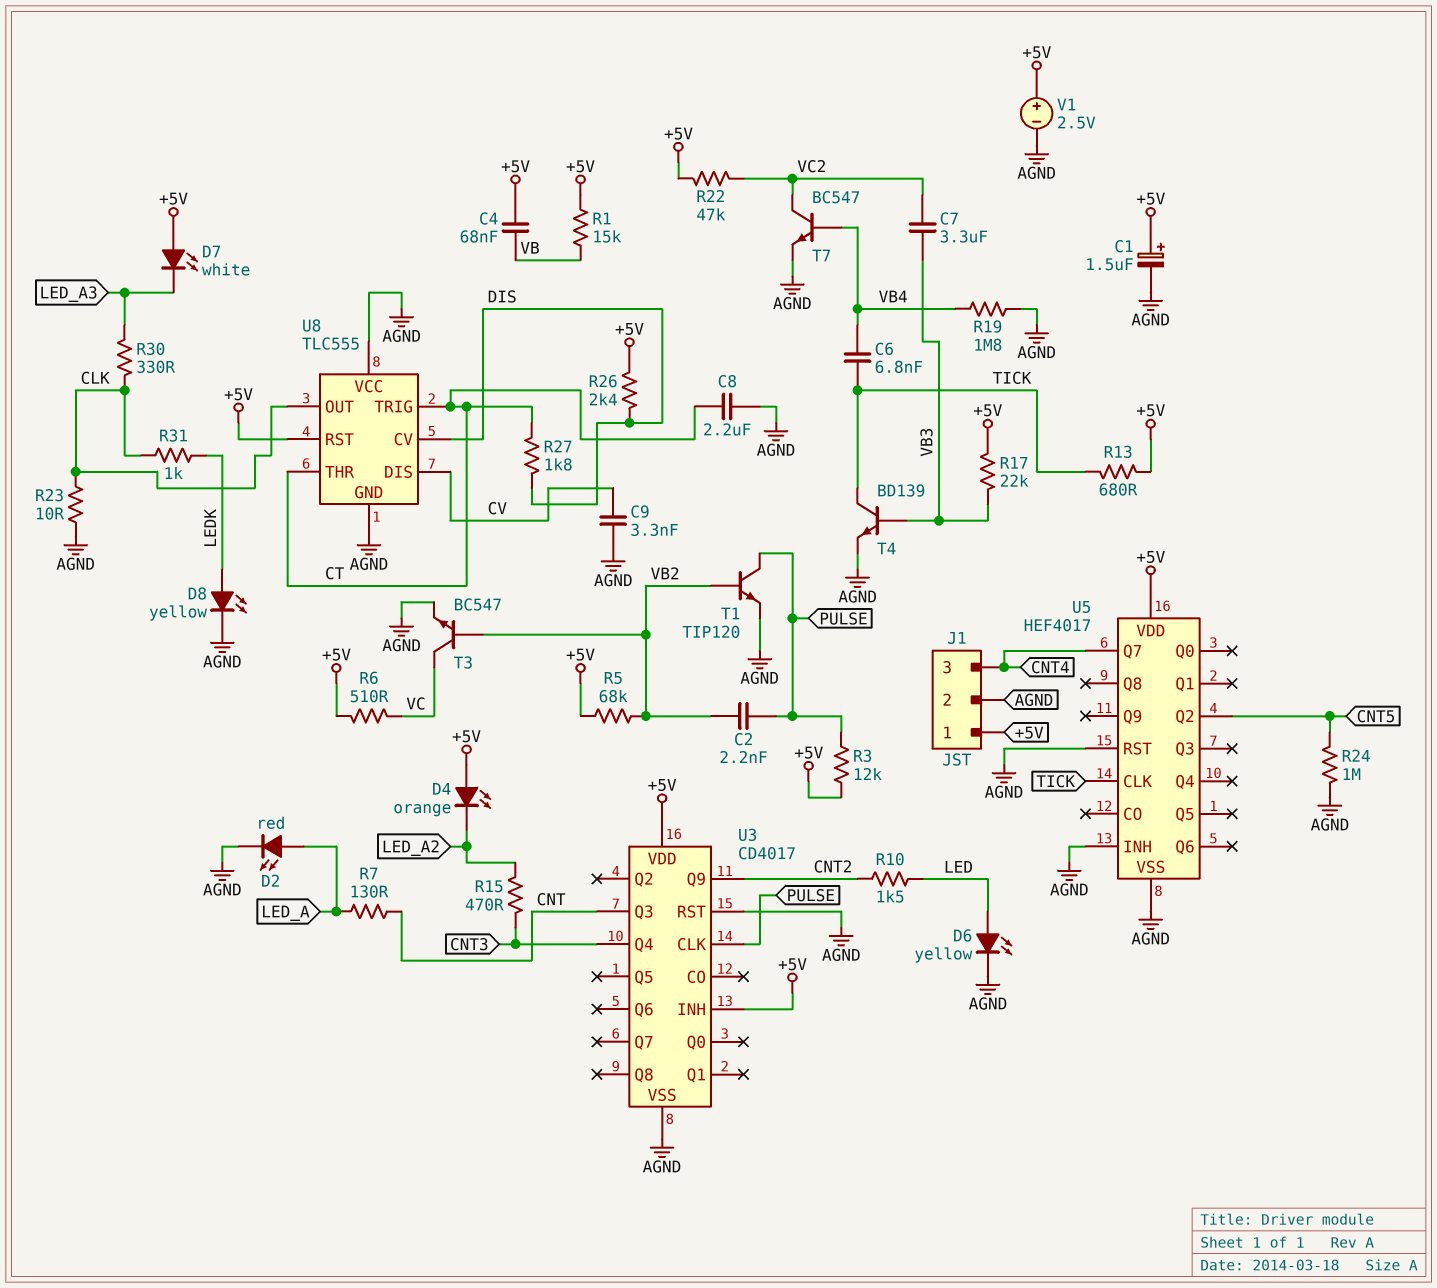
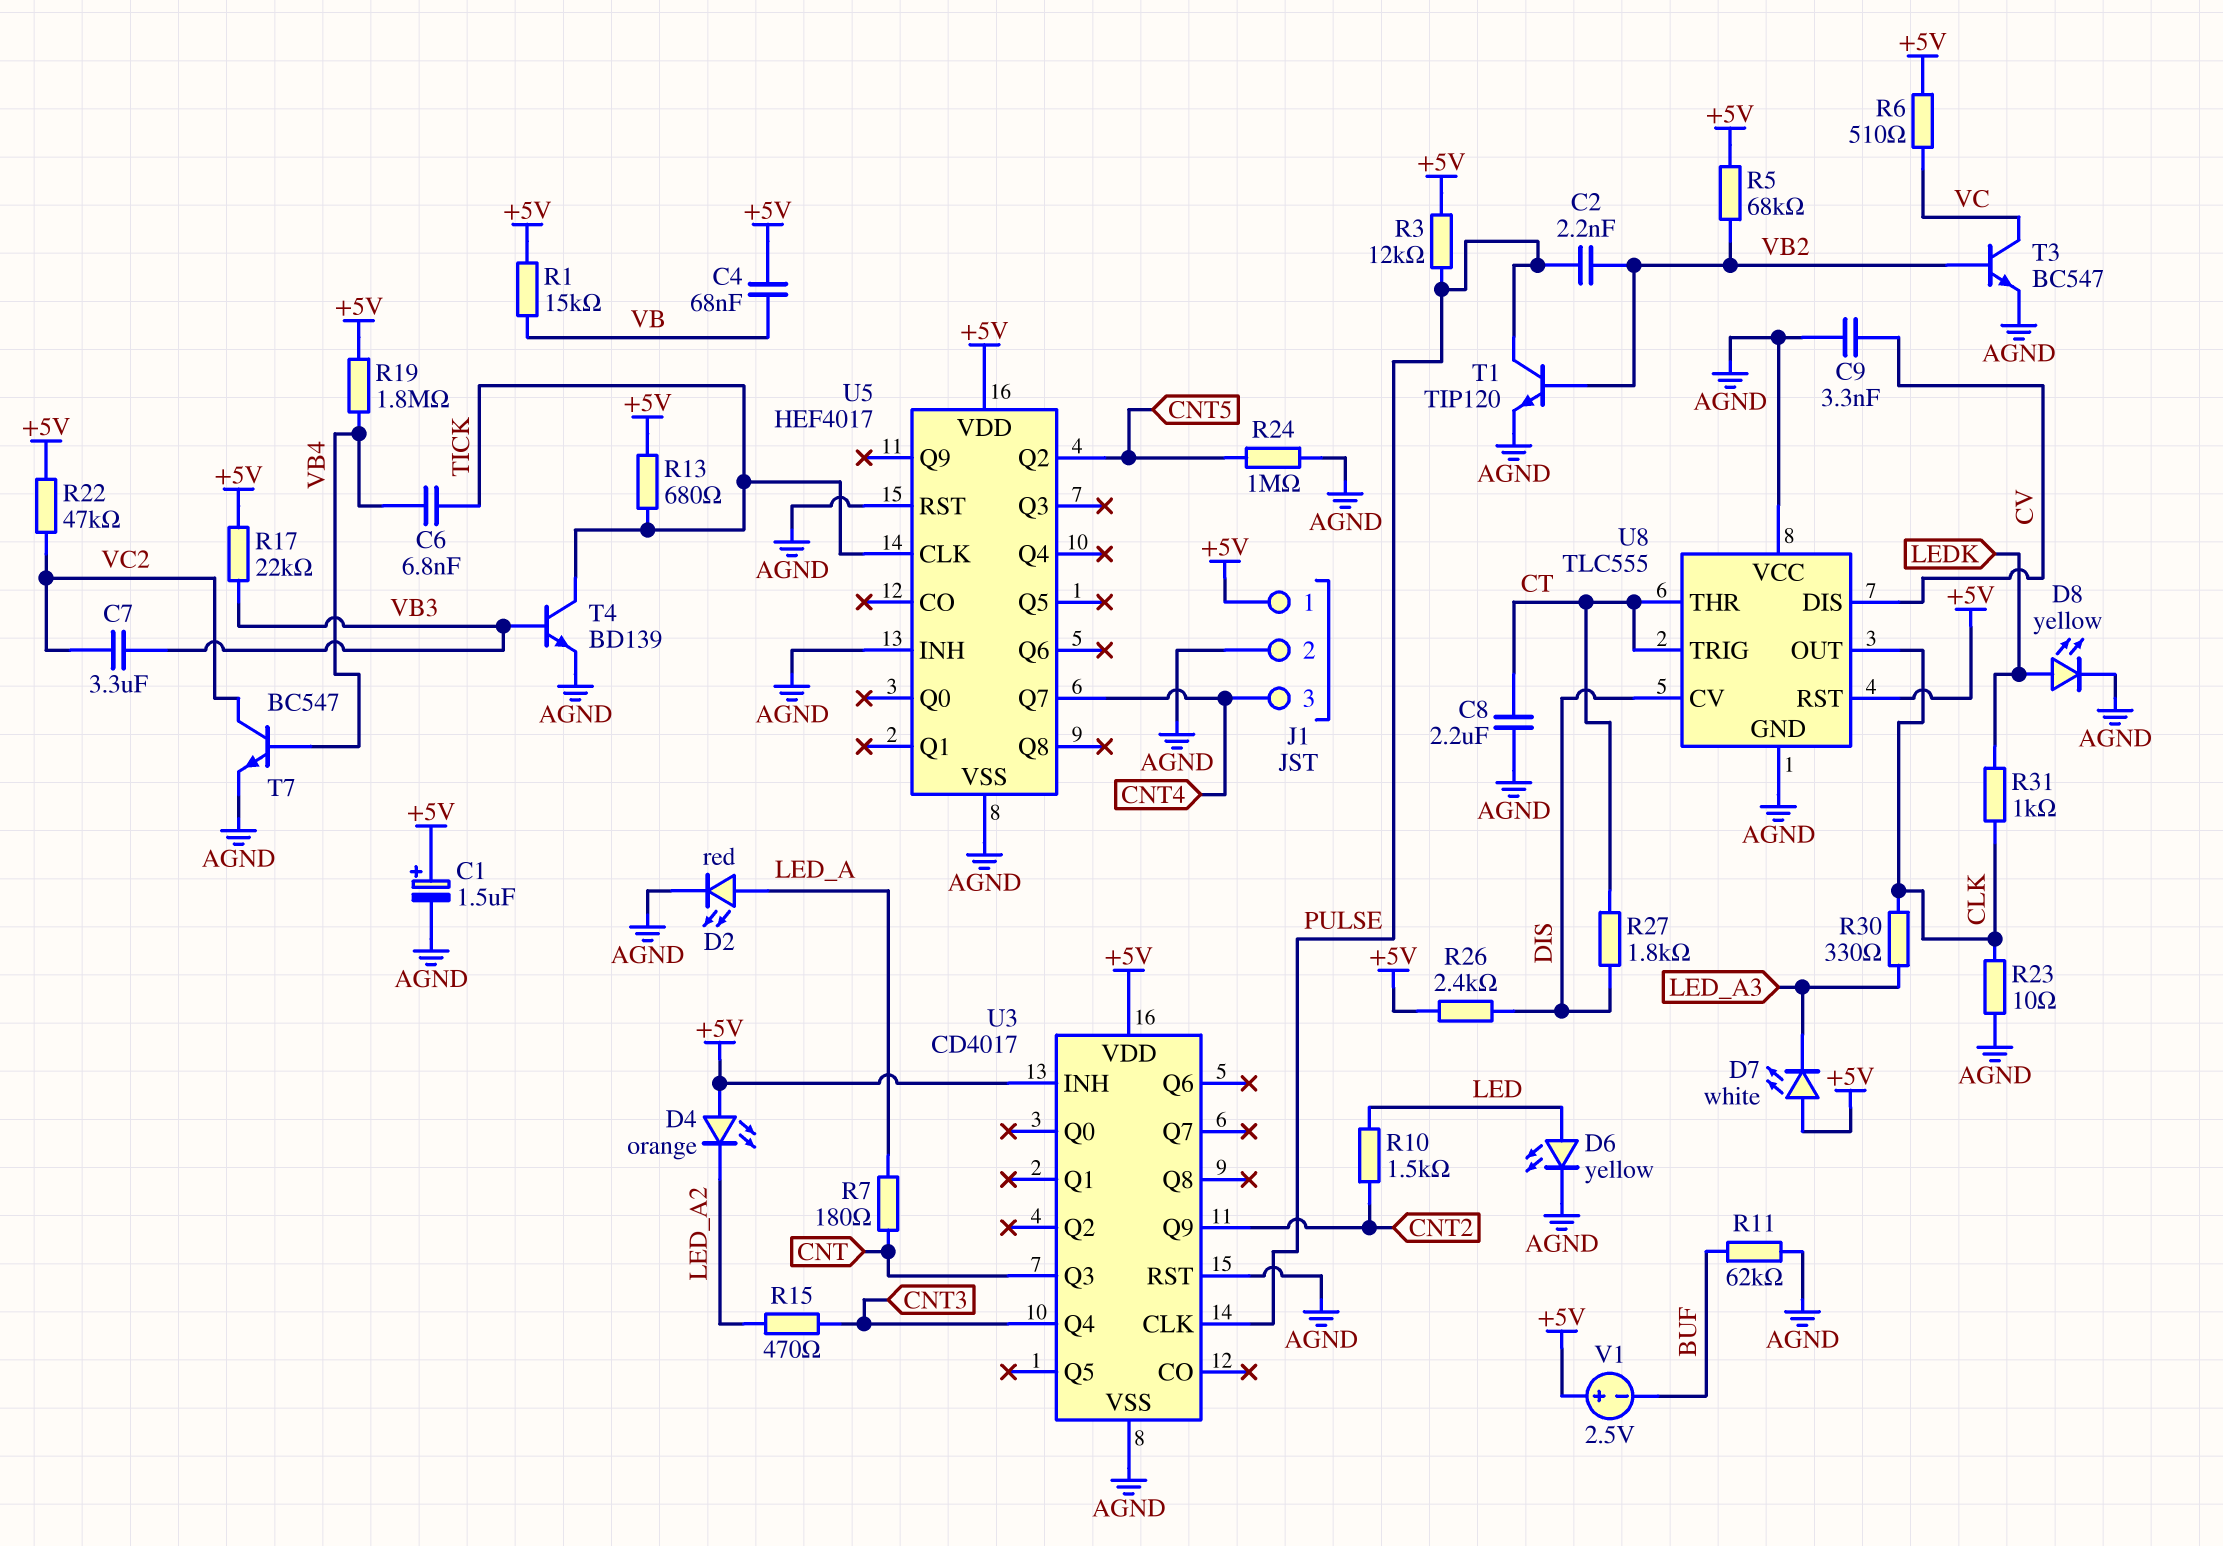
R7: 130 (CNT, LED_A) -> 180 (CNT, LED_A)
R11: none -> 62k (AGND, BUF)
R19: 1.8M (AGND, VB4) -> 1.8M (+5V, VB4)
V1: 2.5V (plus +5V, minus AGND) -> 2.5V (plus +5V, minus BUF)

